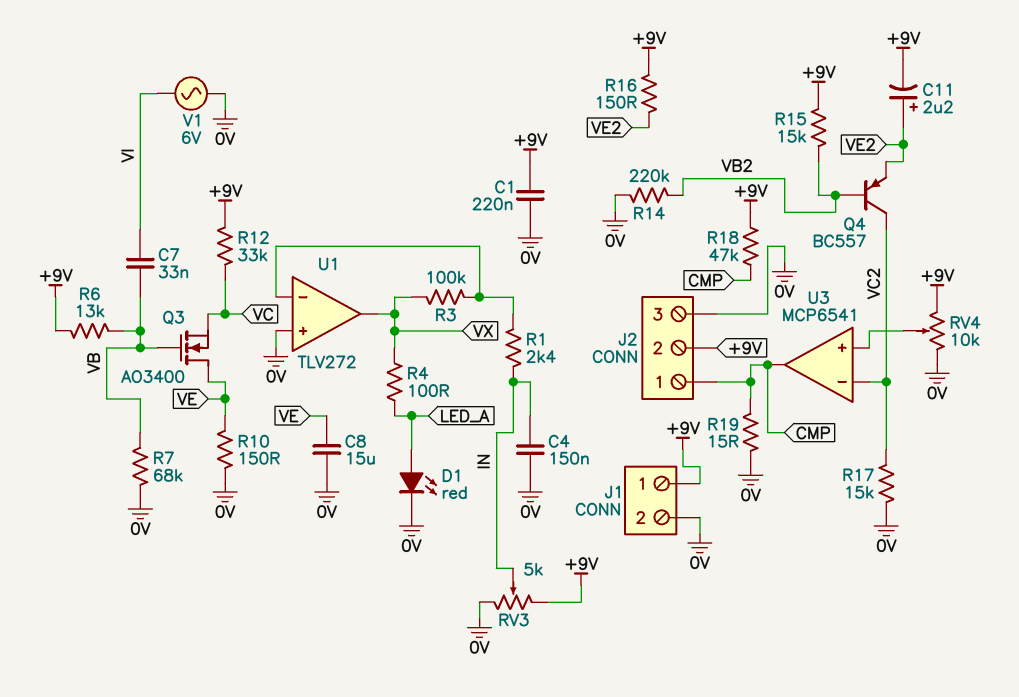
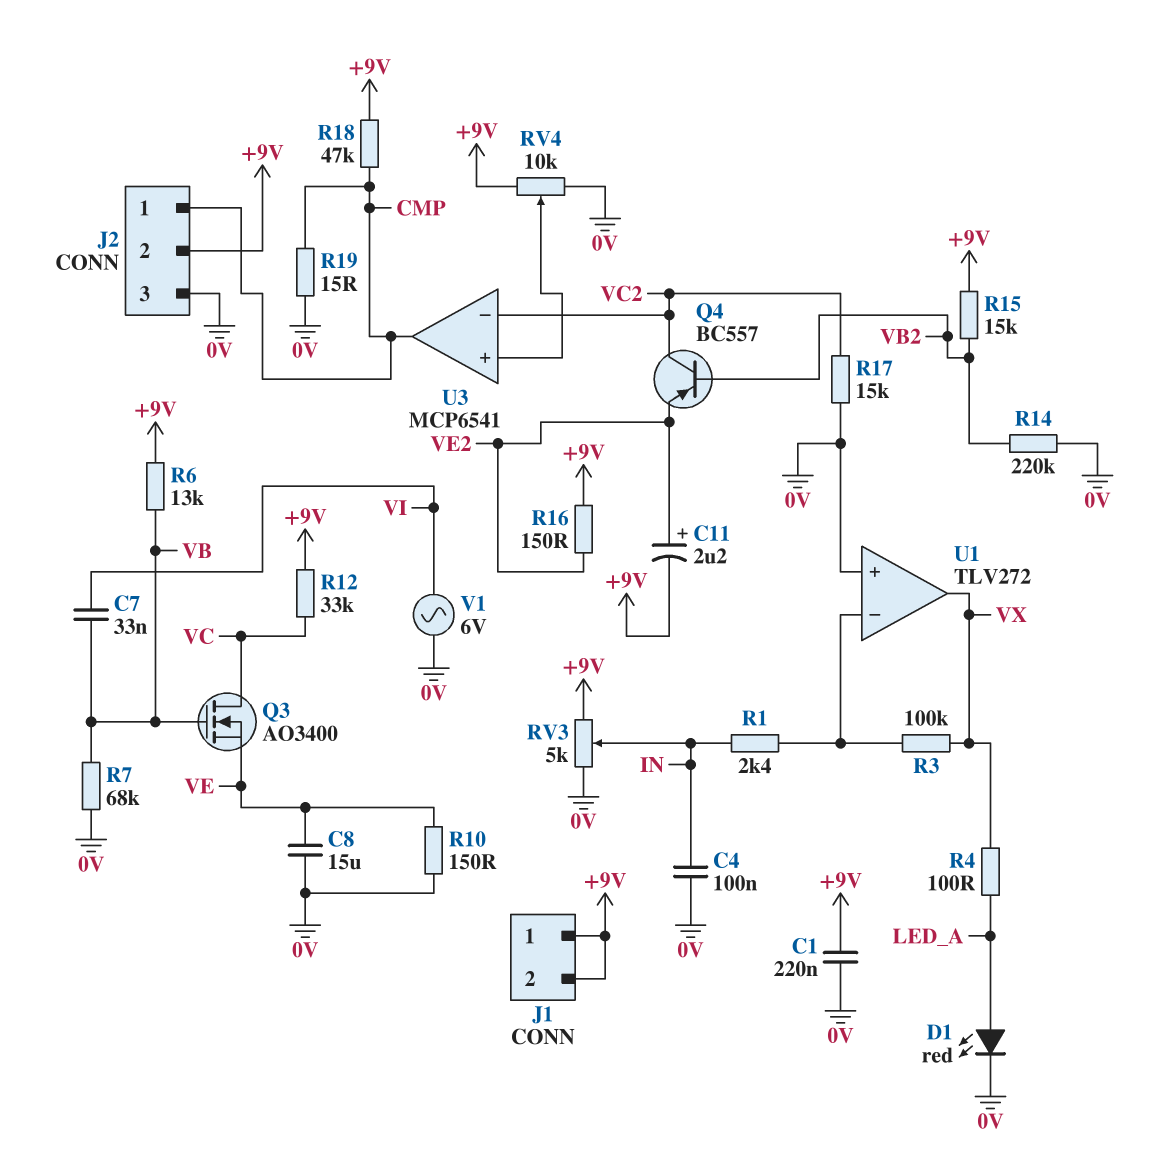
C4: 150nF (0V, IN) -> 100nF (0V, IN)
J1 pin 2: 0V -> +9V
Q3: NMOS AO3400 (G VB, D VE, S VC) -> NMOS AO3400 (G VB, D VC, S VE)

